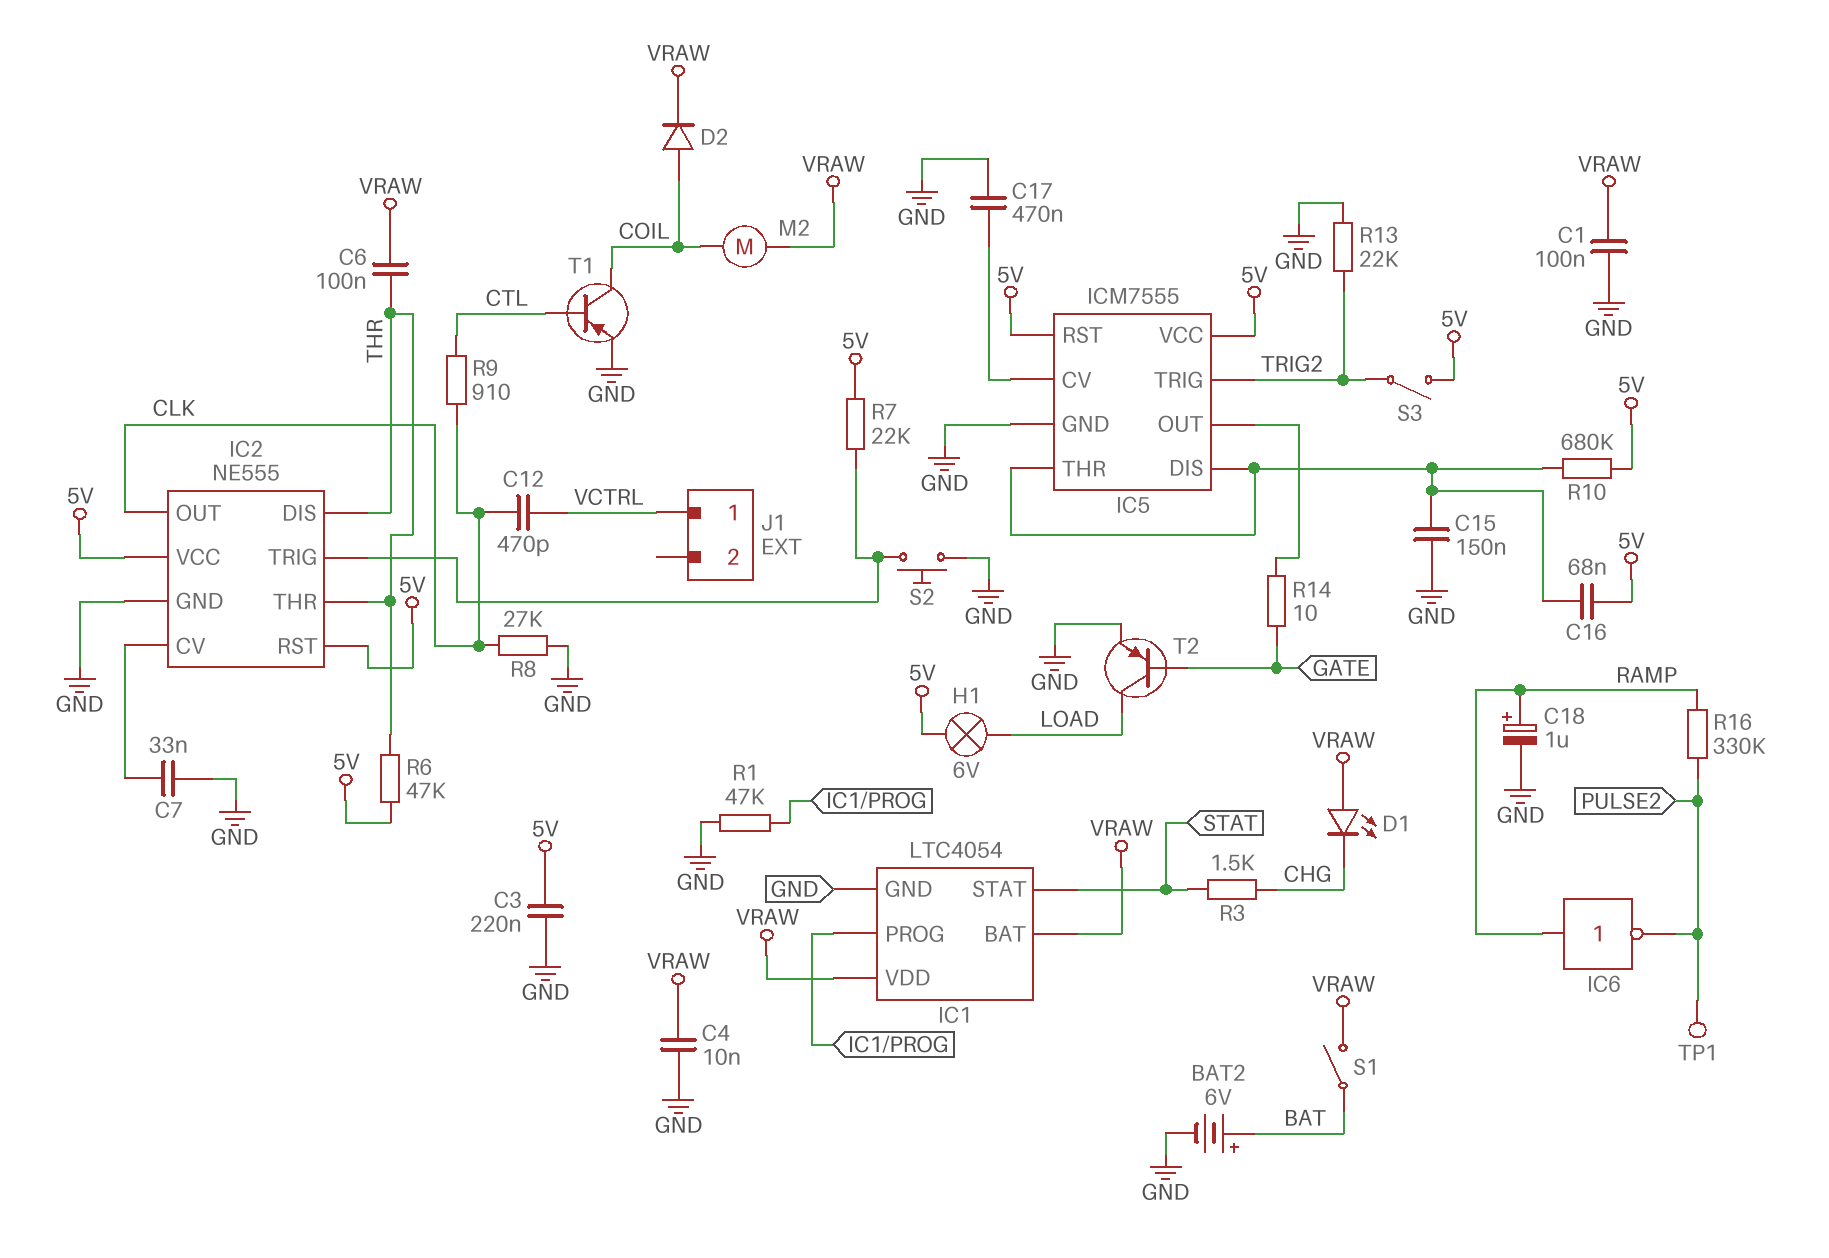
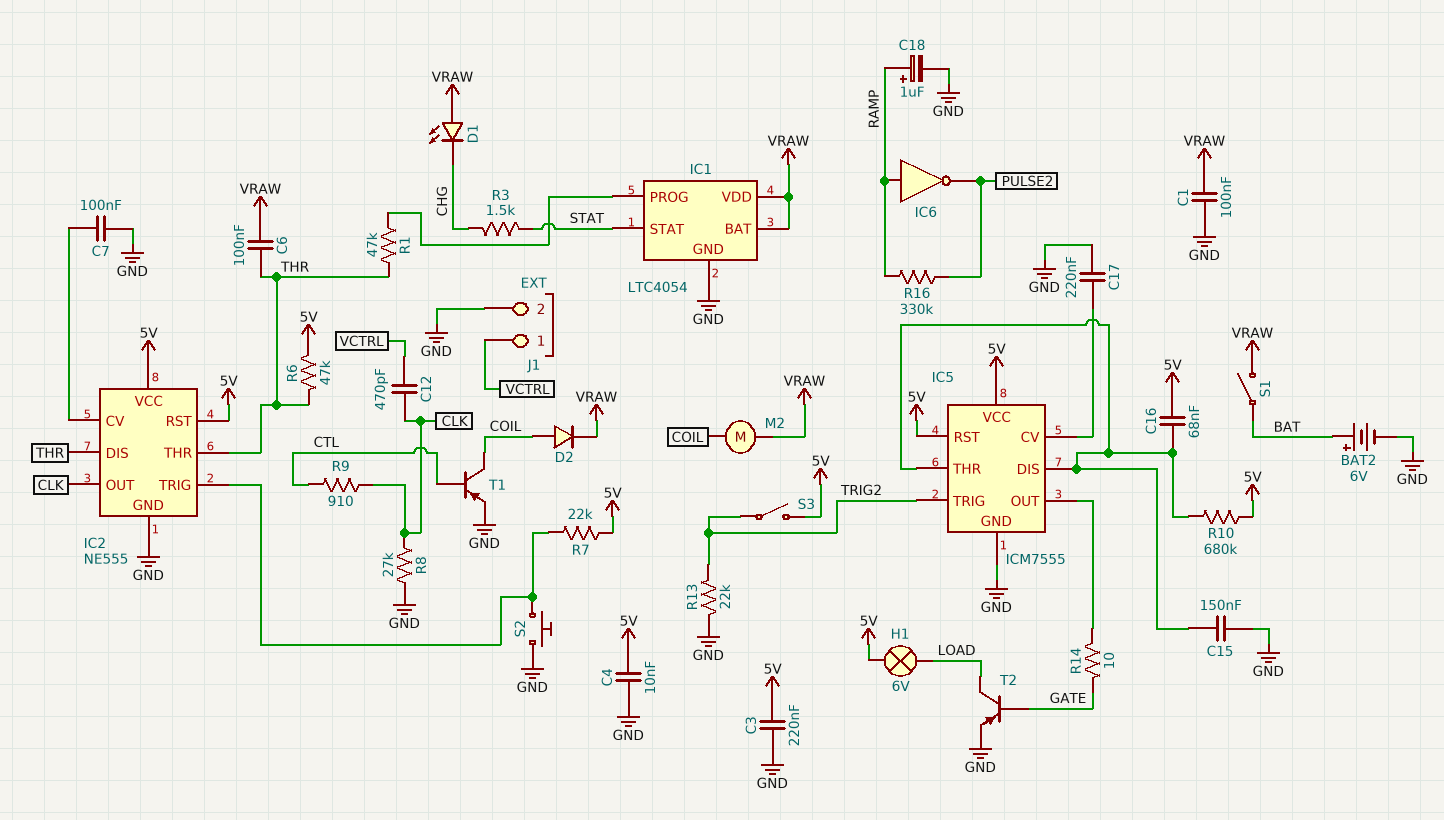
C4: 10nF (GND, VRAW) -> 10nF (5V, GND)
C7: 33nF (GND, IC2/CV) -> 100nF (GND, IC2/CV)
C17: 470nF (GND, IC5/CV) -> 220nF (GND, IC5/CV)
J1 pin 2: none -> GND
R1: 47k (GND, IC1/PROG) -> 47k (IC1/PROG, THR)
TP1: test point (PULSE2) -> none

